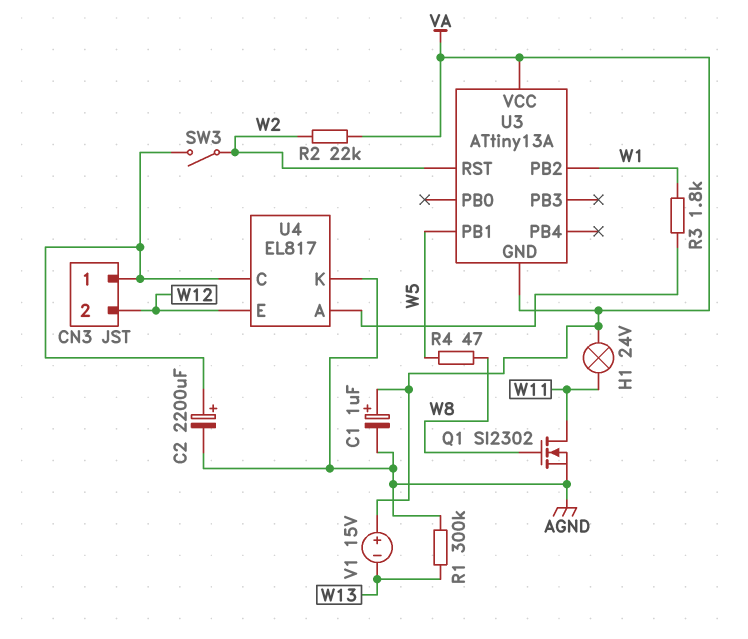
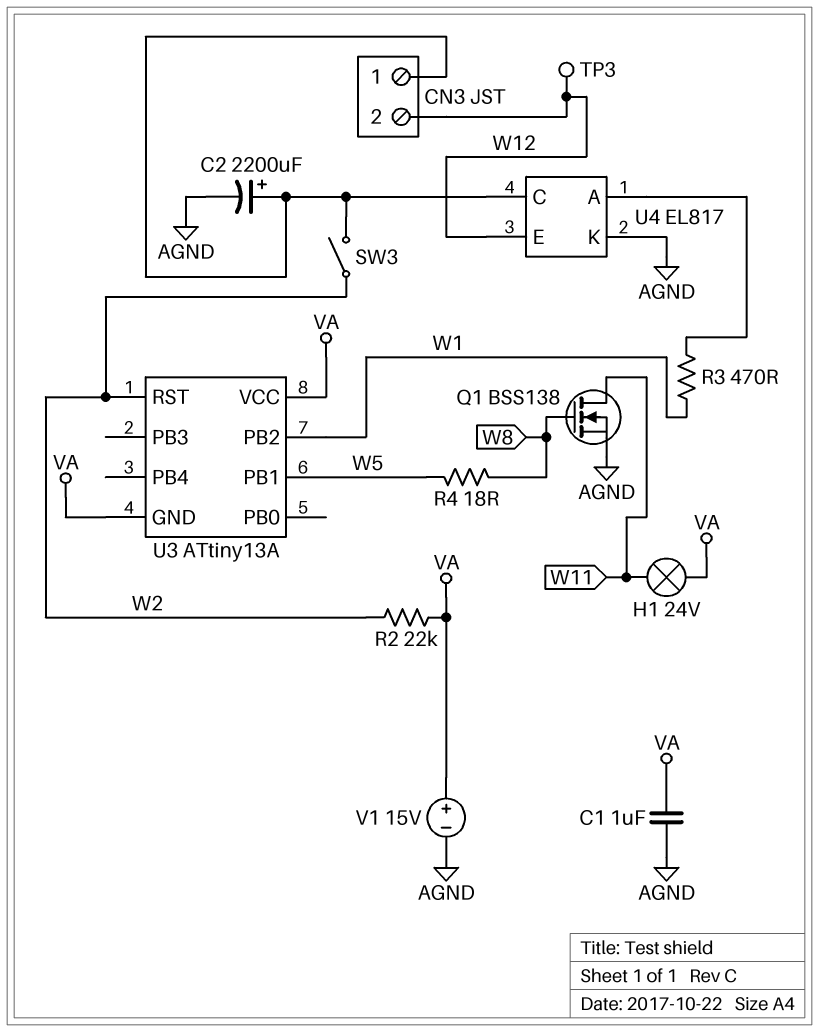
C1: 1uF (plus VA, minus AGND) -> 1uF (AGND, VA)
Q1: NMOS SI2302 (G W8, D W11, S AGND) -> NMOS BSS138 (G W8, D W11, S AGND)
R1: 300k (AGND, W13) -> none
R3: 1.8k (U4/A, W1) -> 470 (U4/A, W1)
R4: 47 (W5, W8) -> 18 (W5, W8)
TP3: none -> test point (W12)
V1: 15V (plus VA, minus W13) -> 15V (plus VA, minus AGND)

